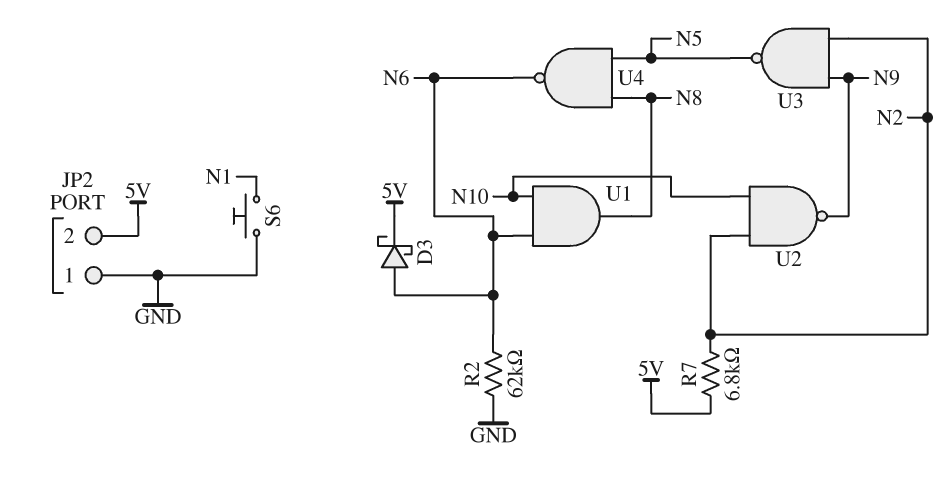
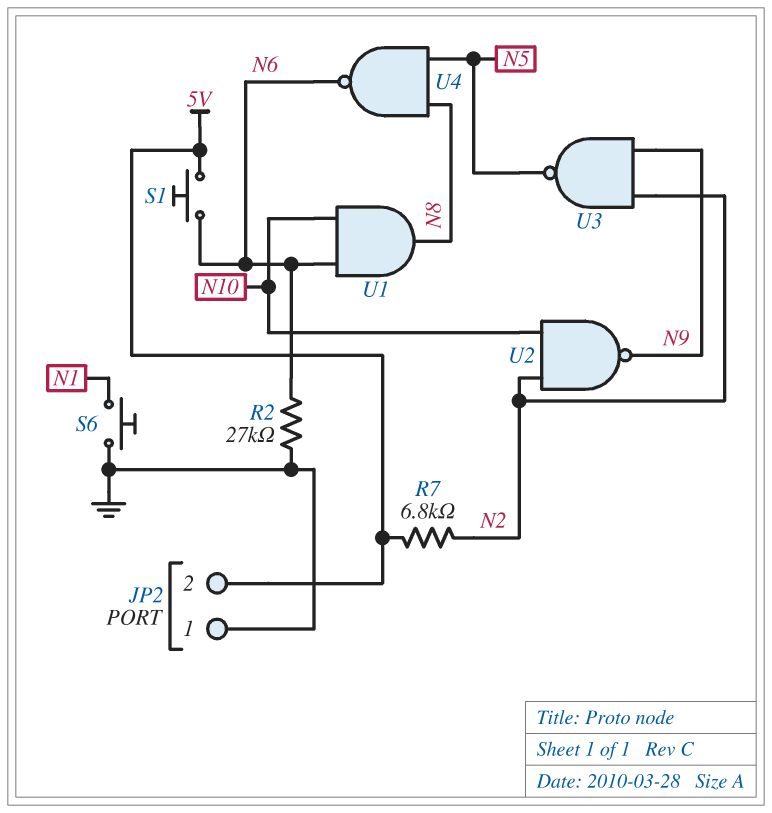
D3: schottky (A N6, K 5V) -> none
R2: 62k (GND, N6) -> 27k (GND, N6)
S1: none -> button (5V, N6)

